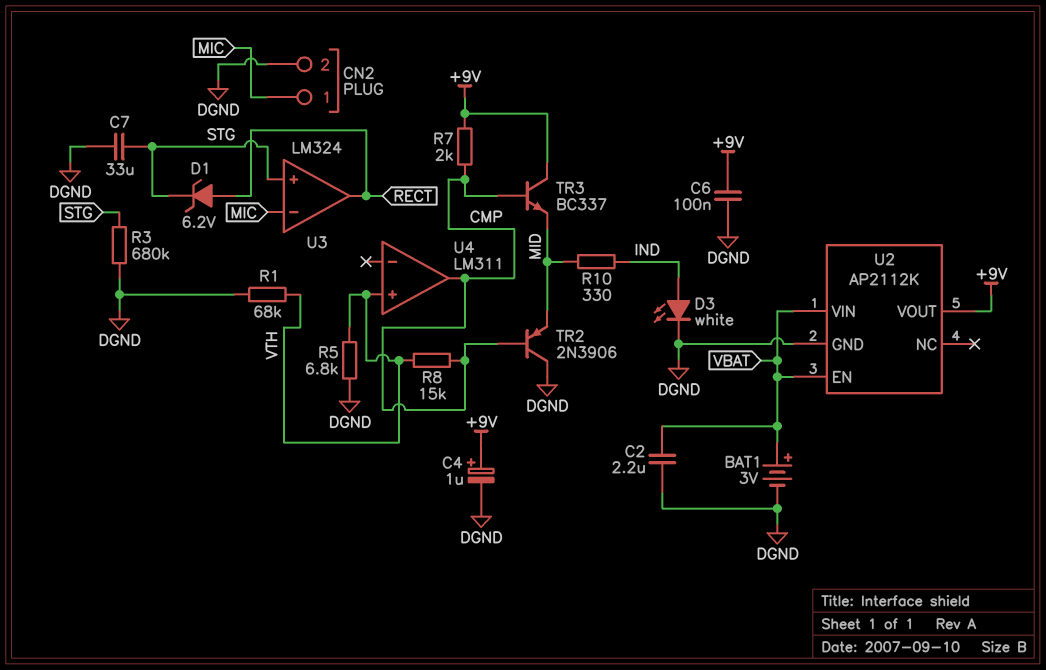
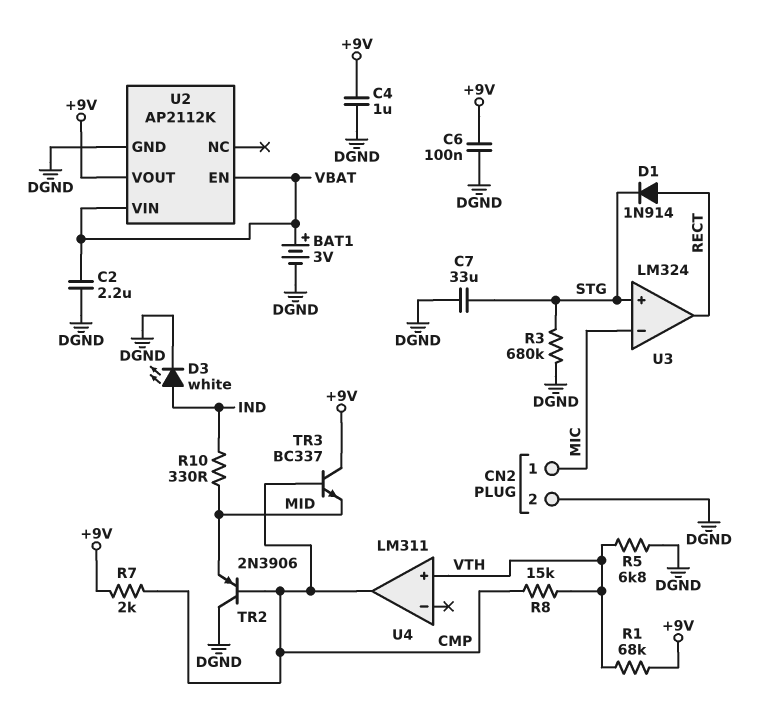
C4: 1uF (plus +9V, minus DGND) -> 1uF (+9V, DGND)
D1: zener 6.2V (A RECT, K STG) -> diode 1N914 (A RECT, K STG)
R1: 68k (DGND, VTH) -> 68k (+9V, VTH)

